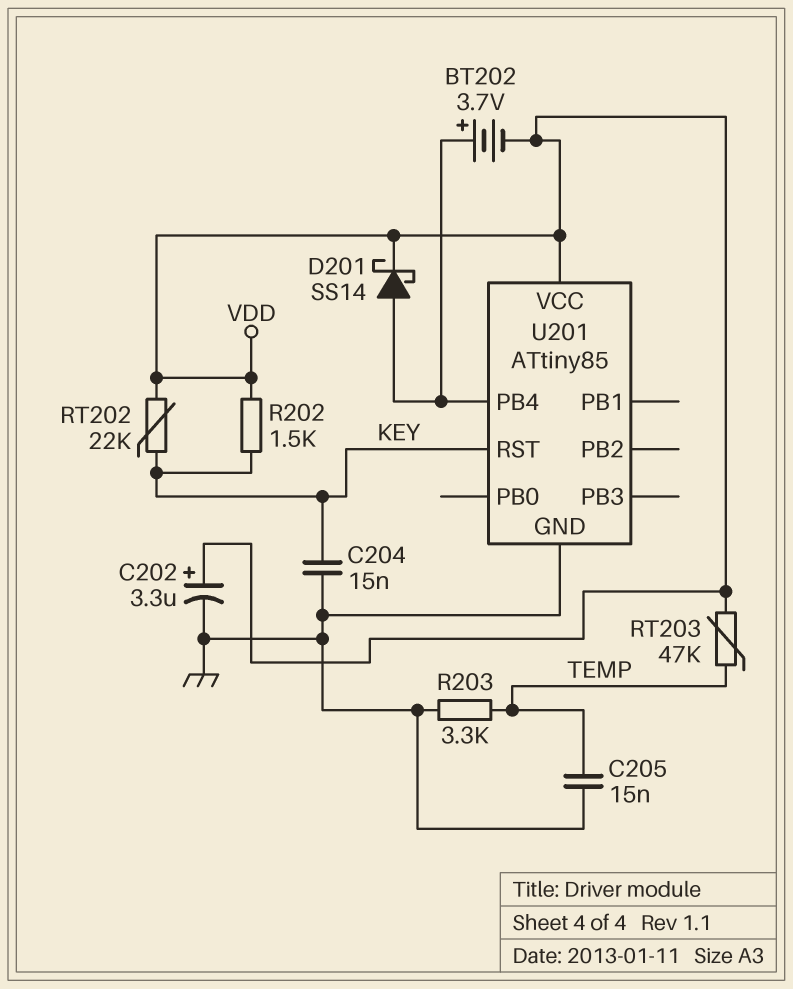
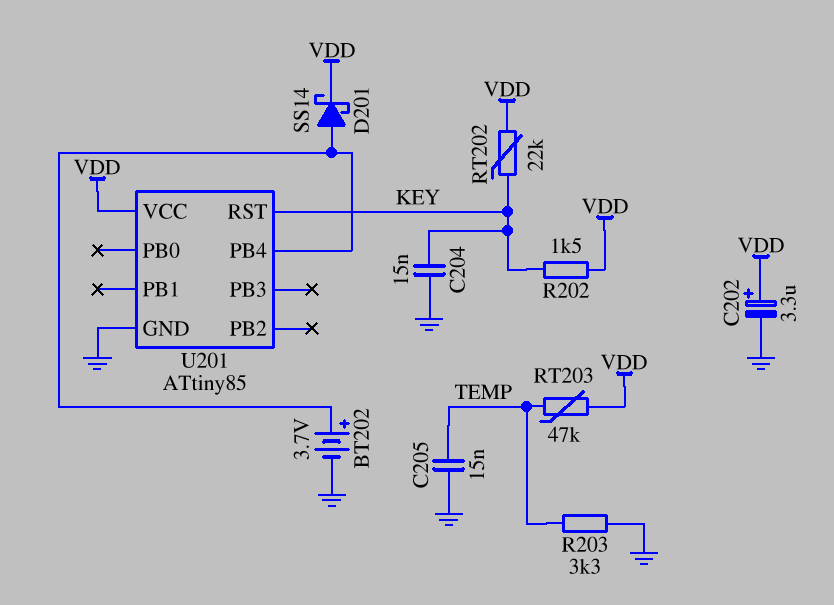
BT202: 3.7V (plus U201/PB4, minus VDD) -> 3.7V (plus U201/PB4, minus GND)

